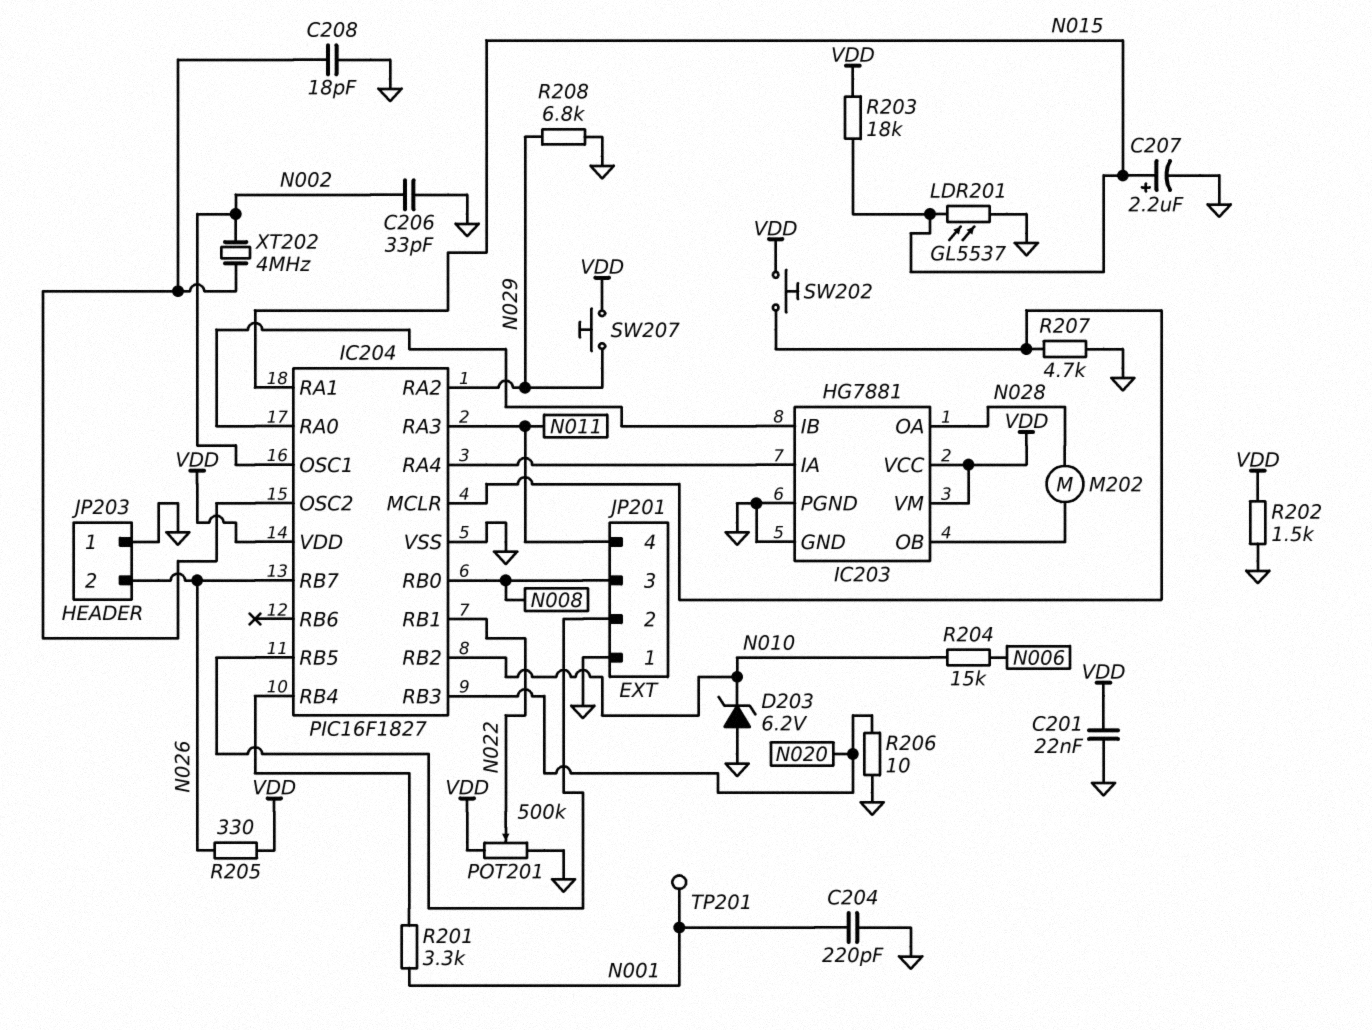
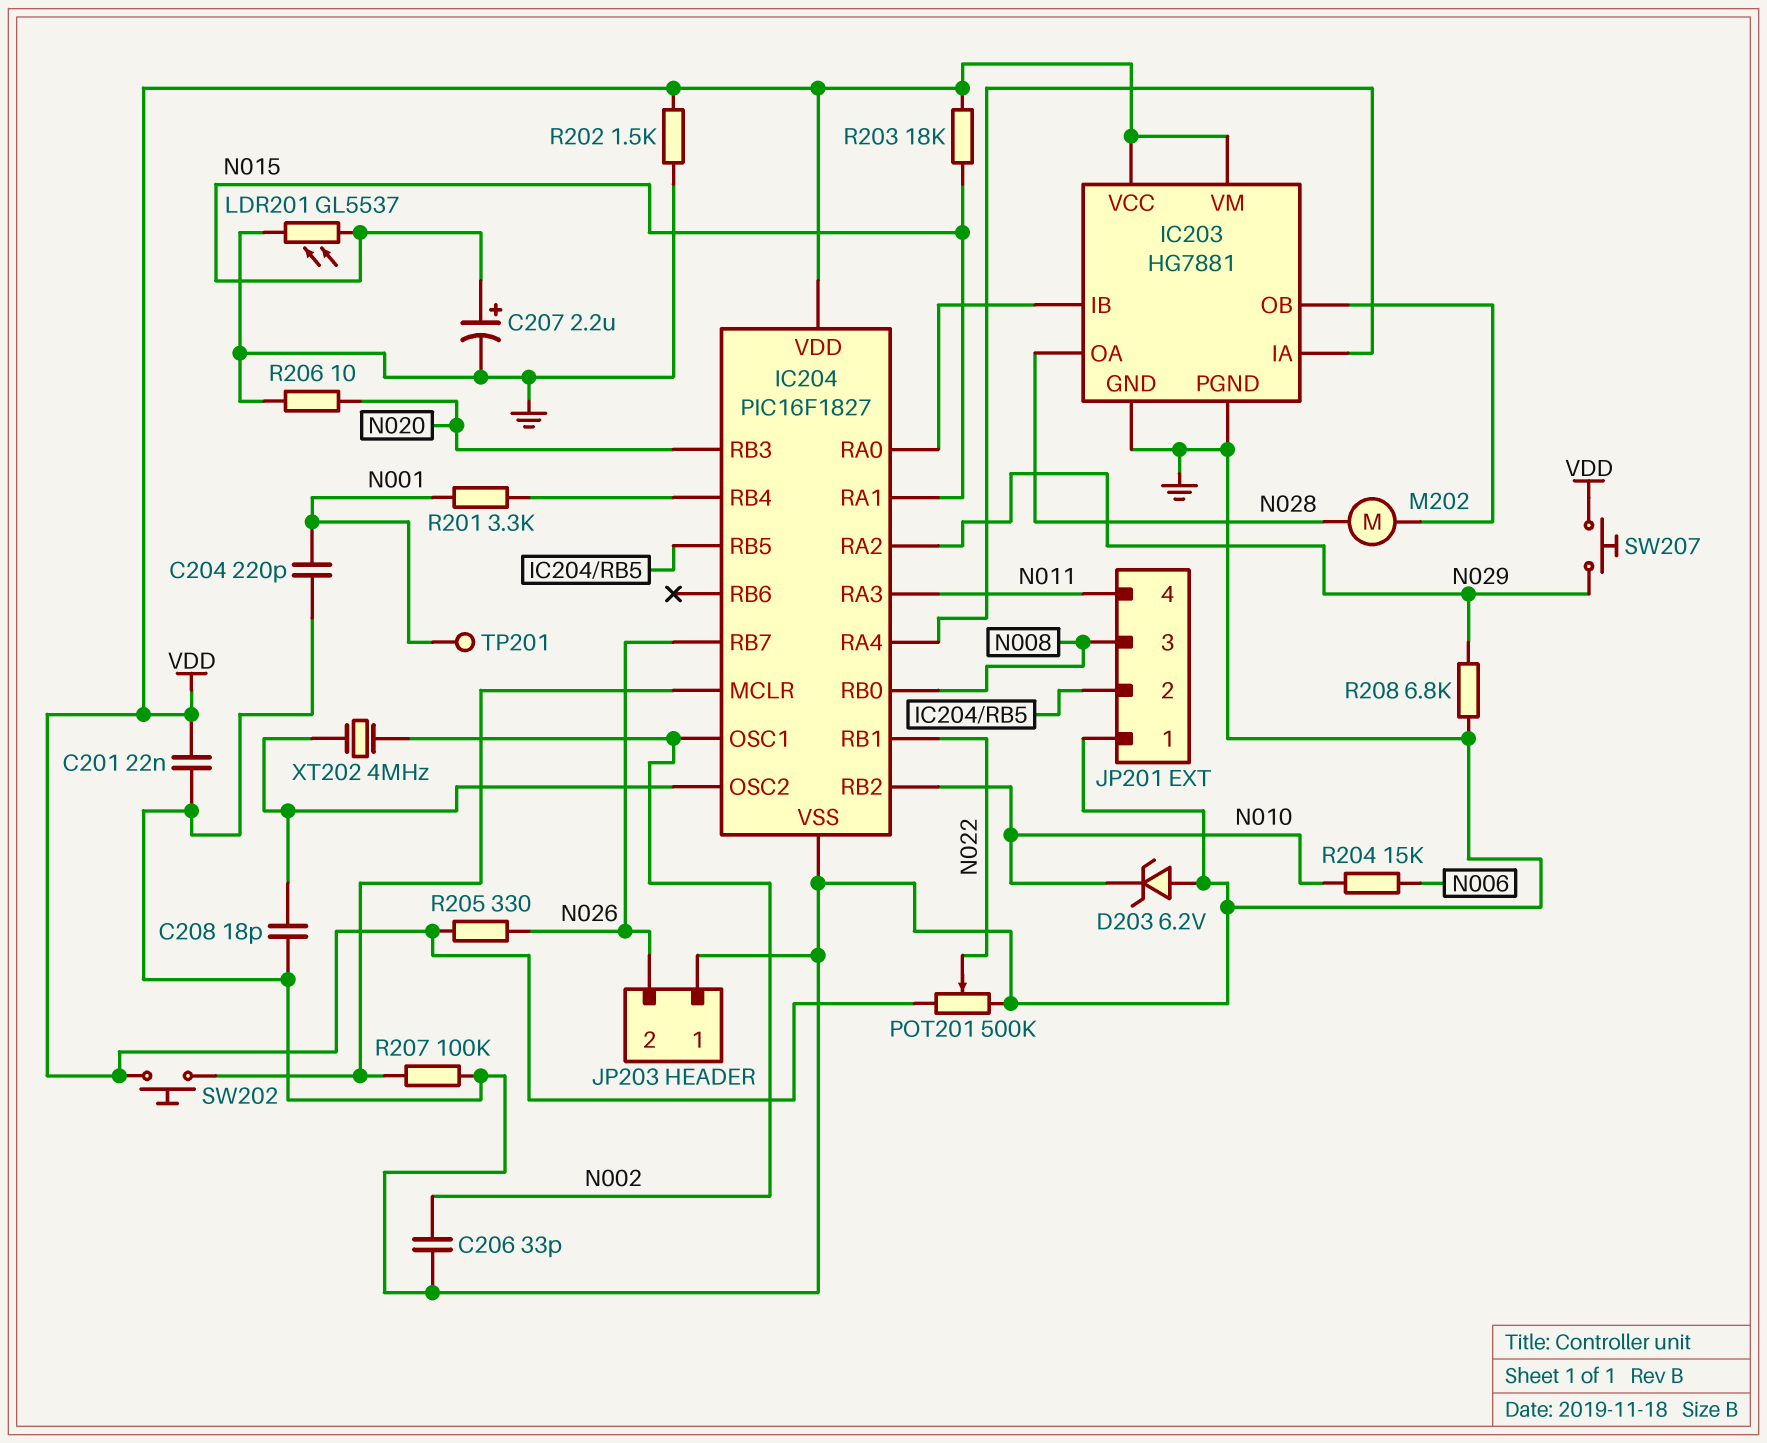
R207: 4.7k (GND, IC204/MCLR) -> 100k (GND, IC204/MCLR)

